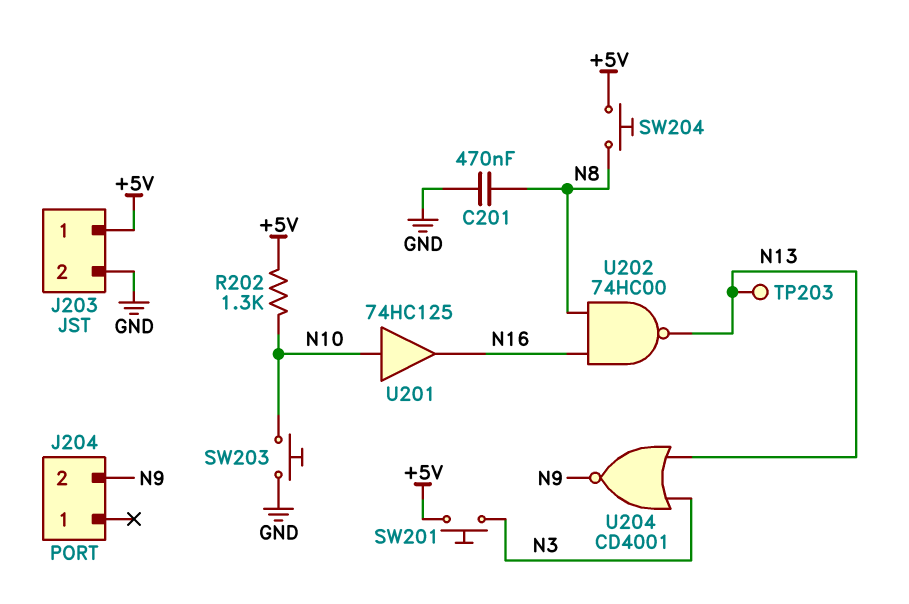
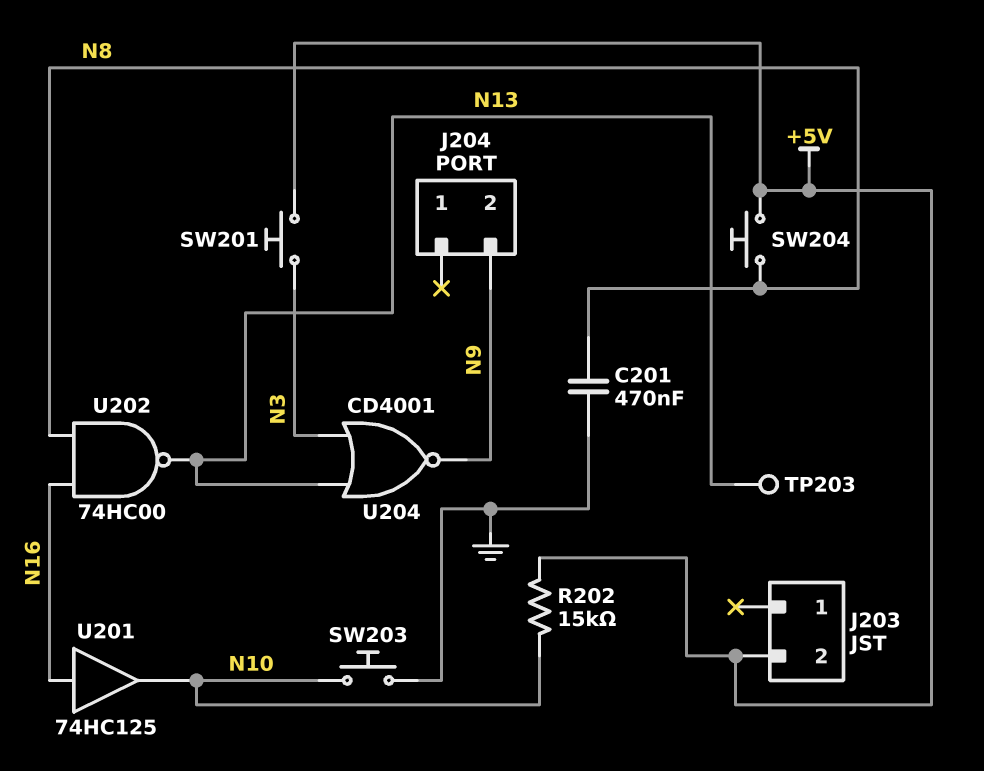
J203 pin 1: +5V -> none
J203 pin 2: GND -> +5V
R202: 1.3k (+5V, N10) -> 15k (+5V, N10)
U201: buffer 74HC125 (in N10, out N16) -> buffer 74HC125 (in N16, out N10)

